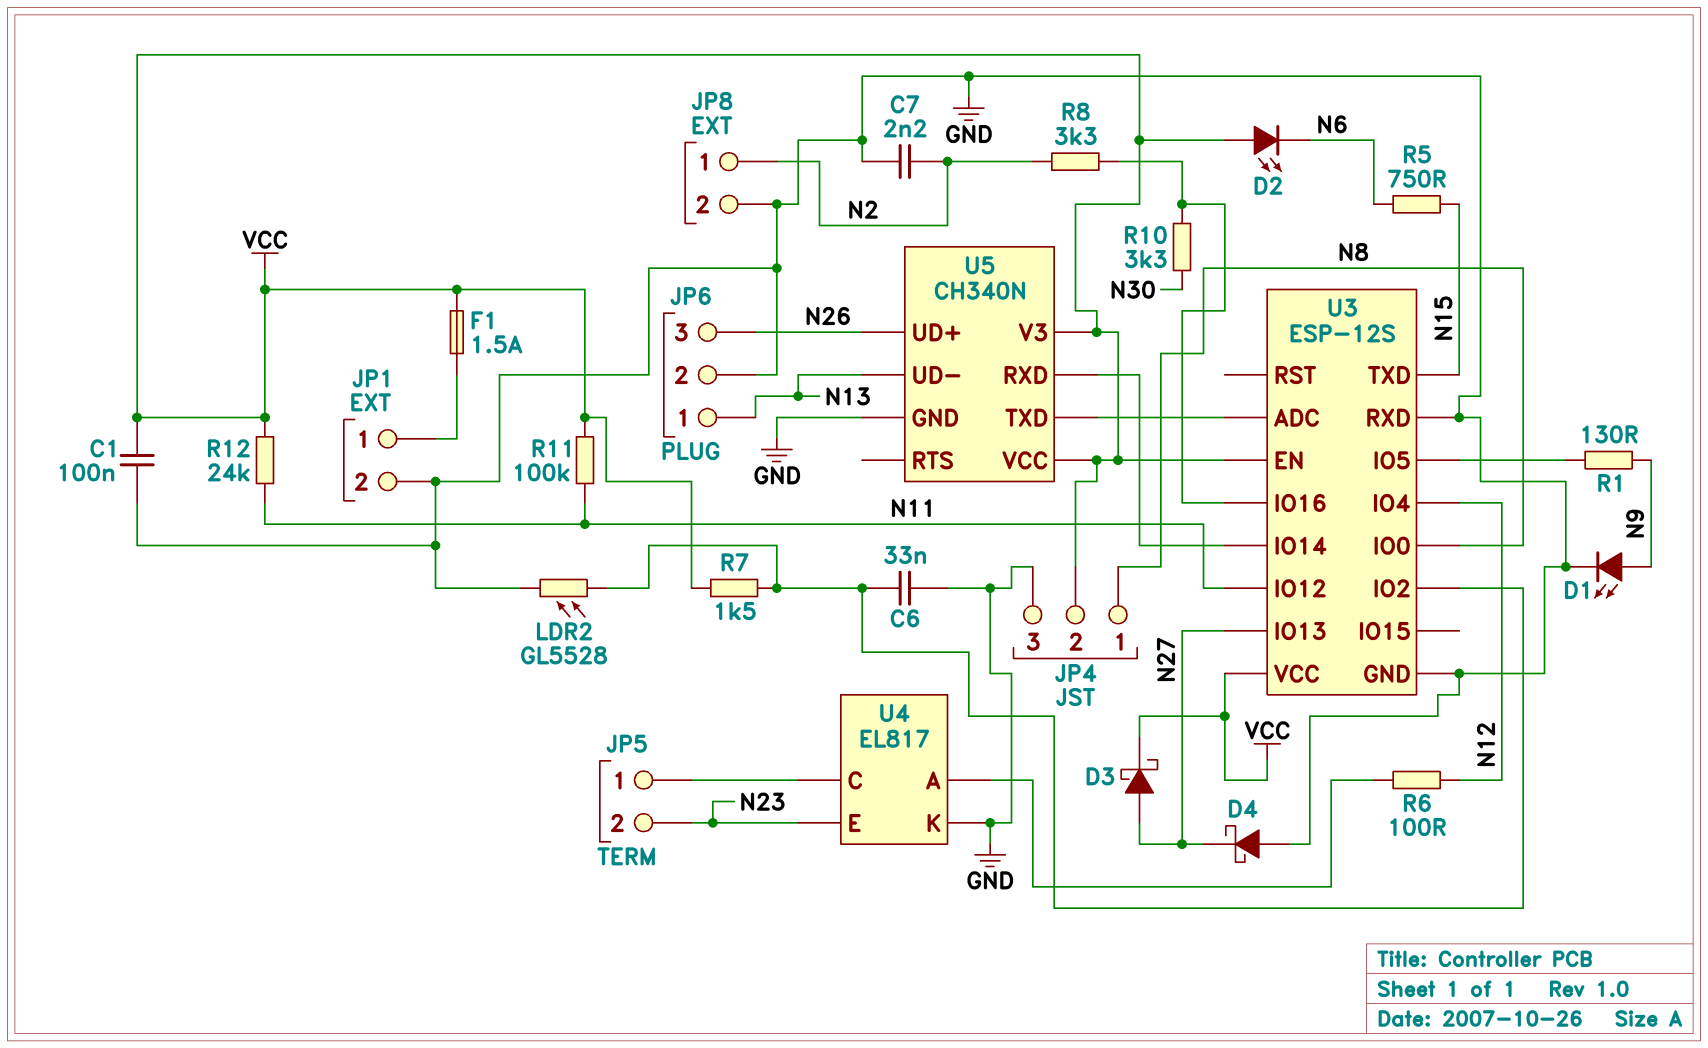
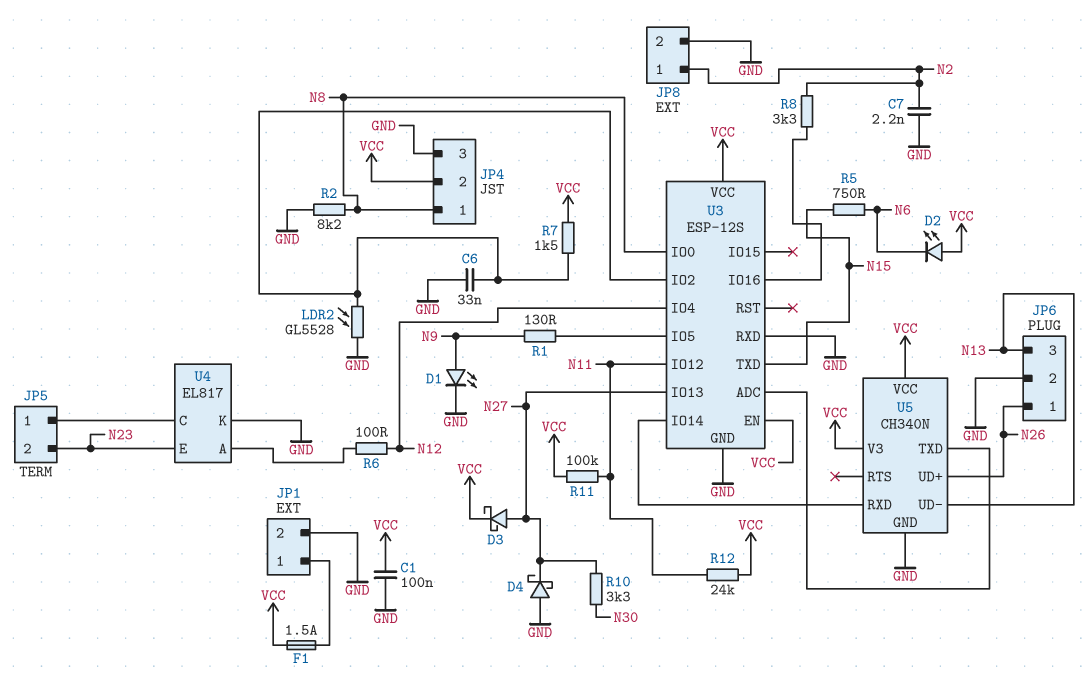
JP6 pin 1: N13 -> N26
JP6 pin 3: N26 -> N13
R2: none -> 8.2k (GND, N8)
R10: 3.3k (N30, U3/IO16) -> 3.3k (N27, N30)

